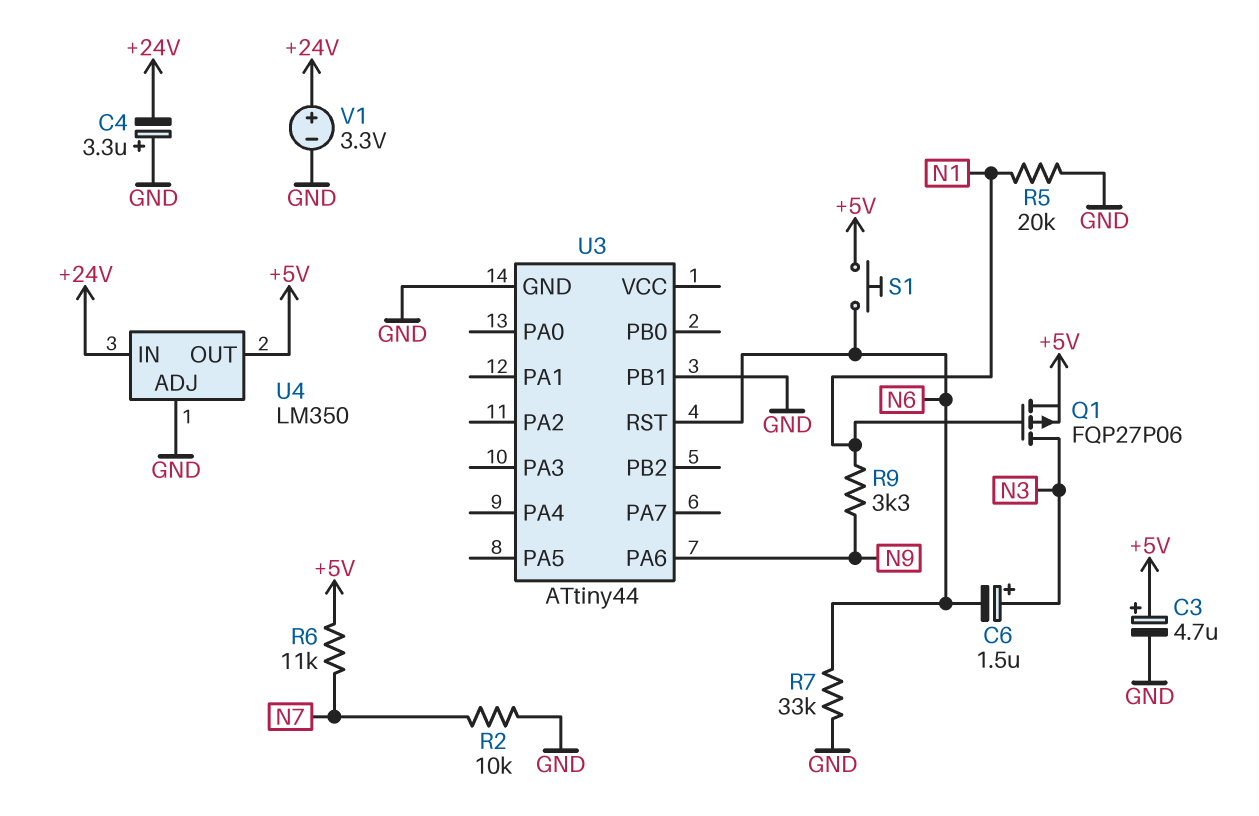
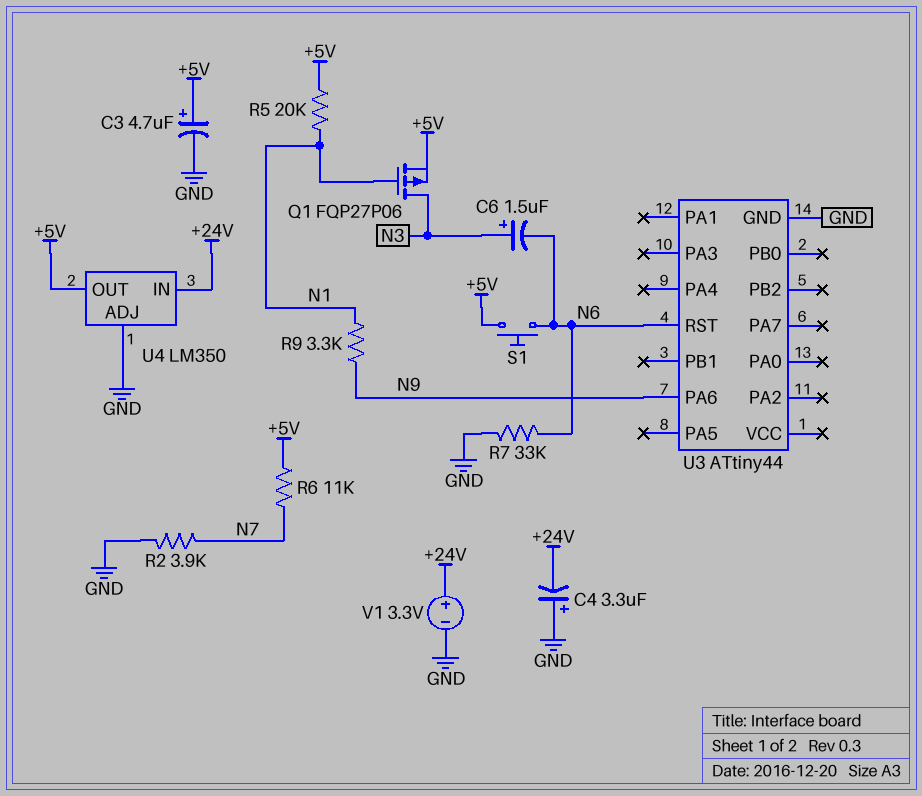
R2: 10k (GND, N7) -> 3.9k (GND, N7)
R5: 20k (GND, N1) -> 20k (+5V, N1)
U3 pin PB1: GND -> none

